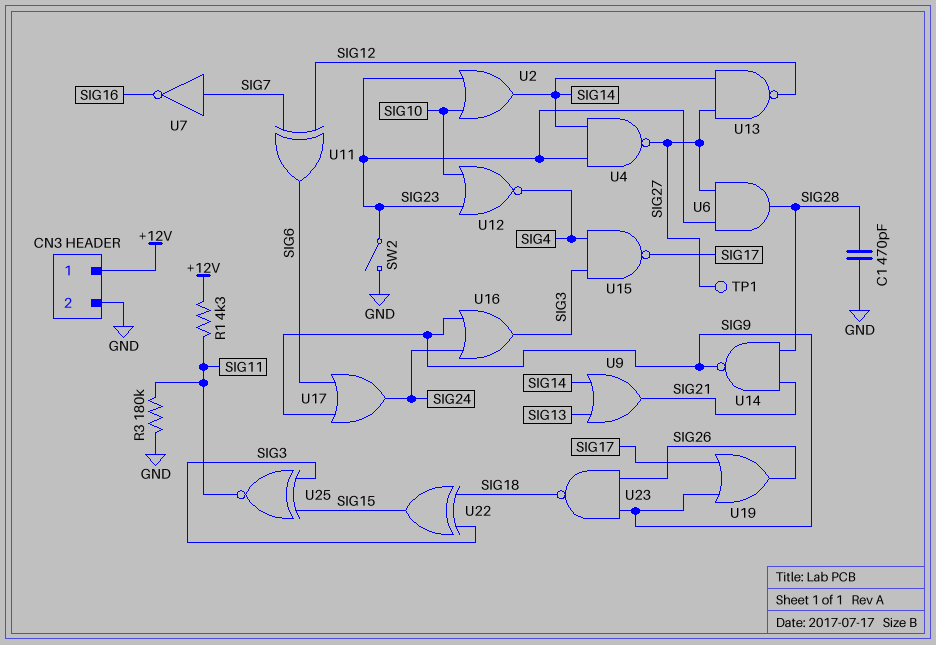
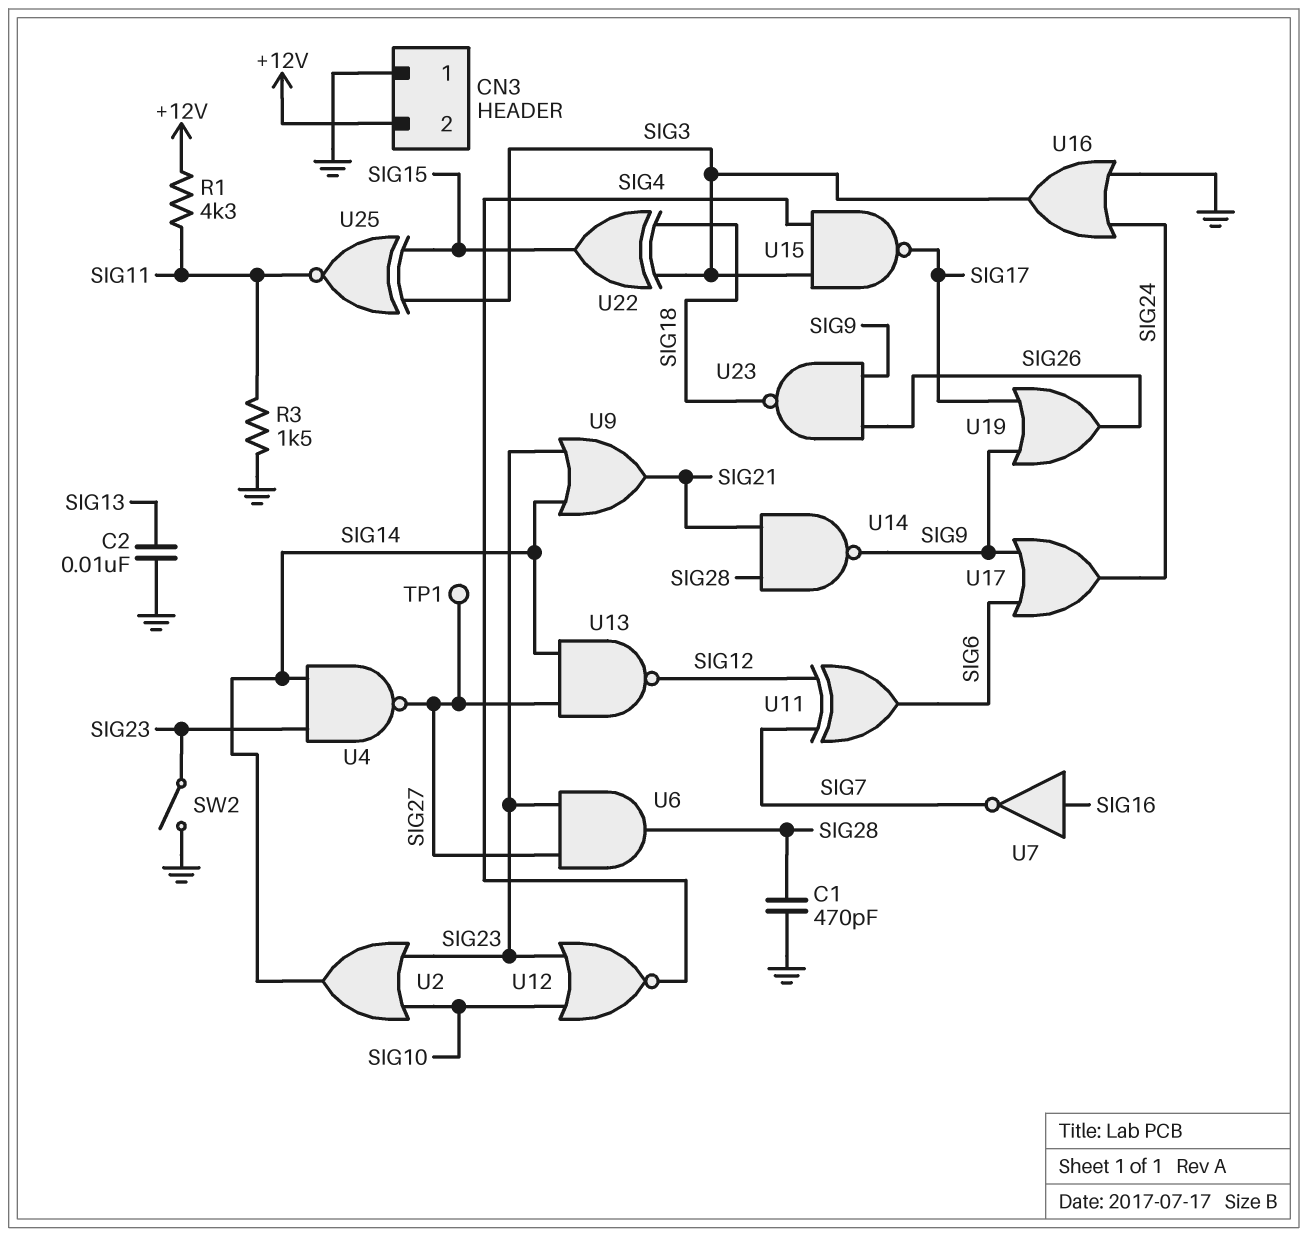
C2: none -> 10nF (GND, SIG13)
CN3 pin 1: +12V -> GND
CN3 pin 2: GND -> +12V
R3: 180k (GND, SIG11) -> 1.5k (GND, SIG11)
U7: NOT (in SIG7, out SIG16) -> NOT (in SIG16, out SIG7)
U9: OR (in SIG13, in SIG14, out SIG21) -> OR (in SIG14, in SIG23, out SIG21)
U16: OR (in SIG9, in SIG24, out SIG3) -> OR (in GND, in SIG24, out SIG3)

